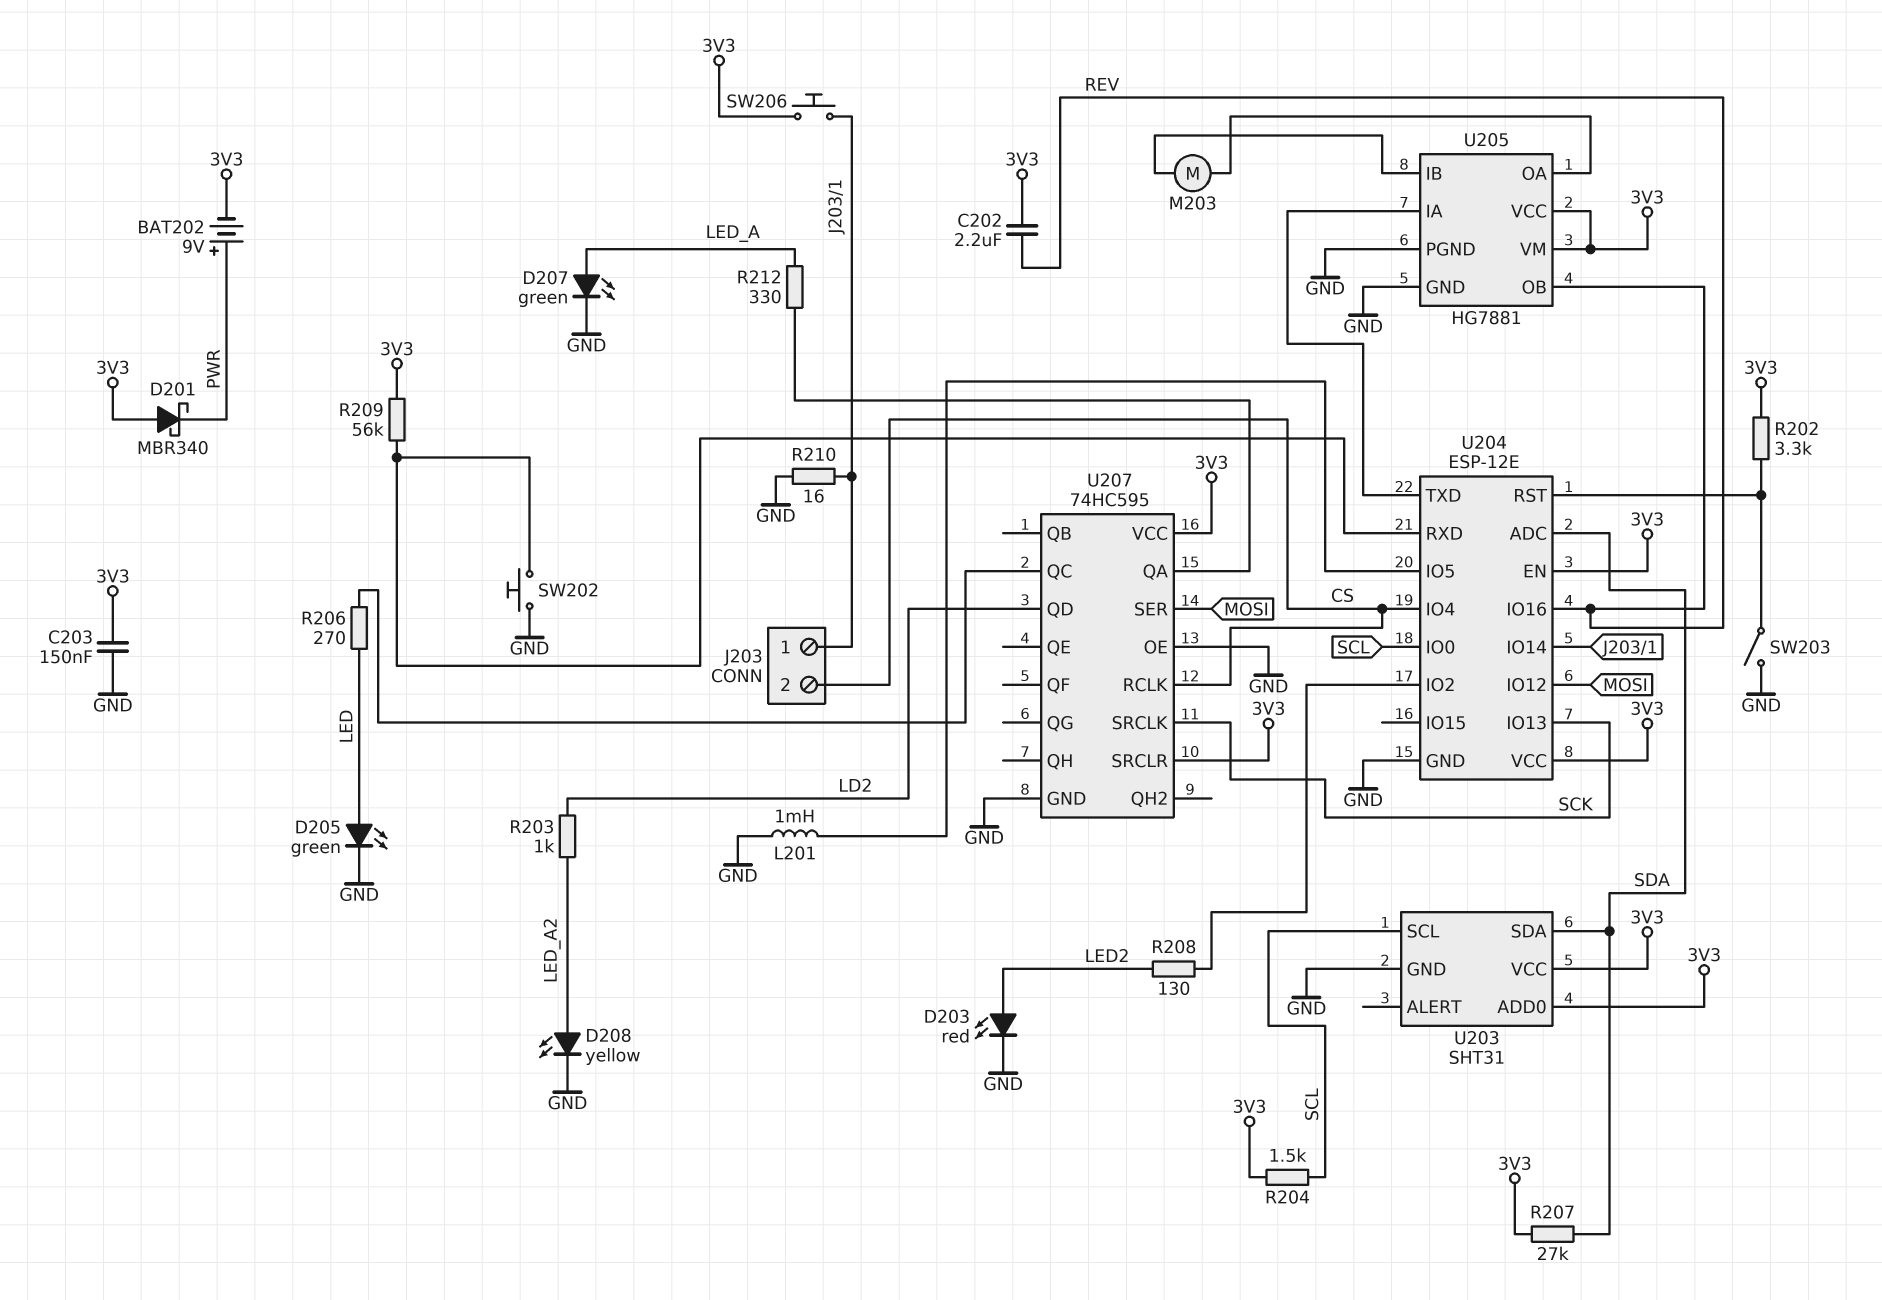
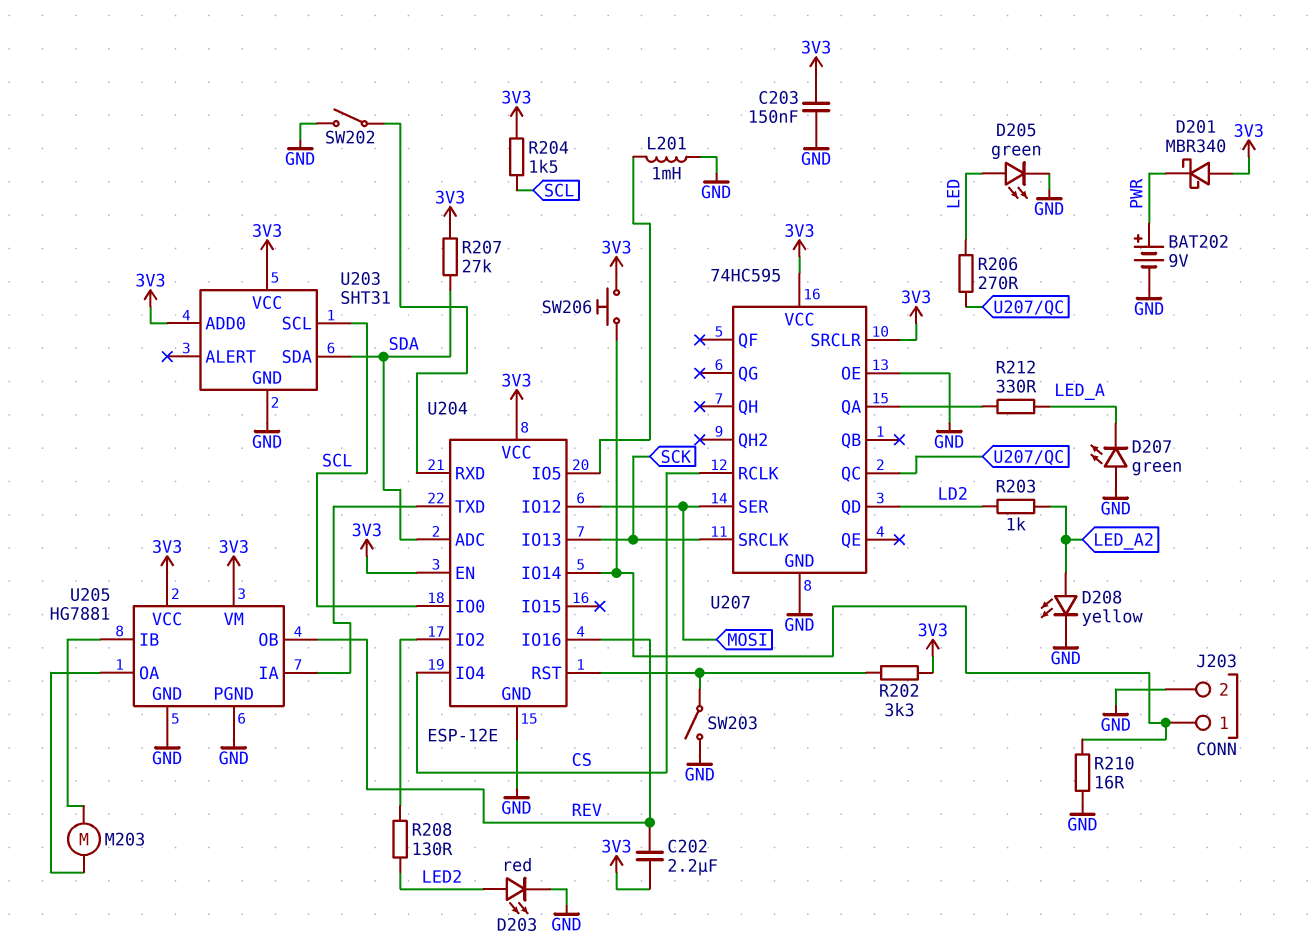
BAT202: 9V (plus PWR, minus 3V3) -> 9V (plus PWR, minus GND)
D207: LED green (A LED_A, K GND) -> LED green (A GND, K LED_A)
J203 pin 2: CS -> GND
R209: 56k (3V3, U204/RXD) -> none
SW202: button (GND, U204/RXD) -> switch (GND, U204/RXD)

